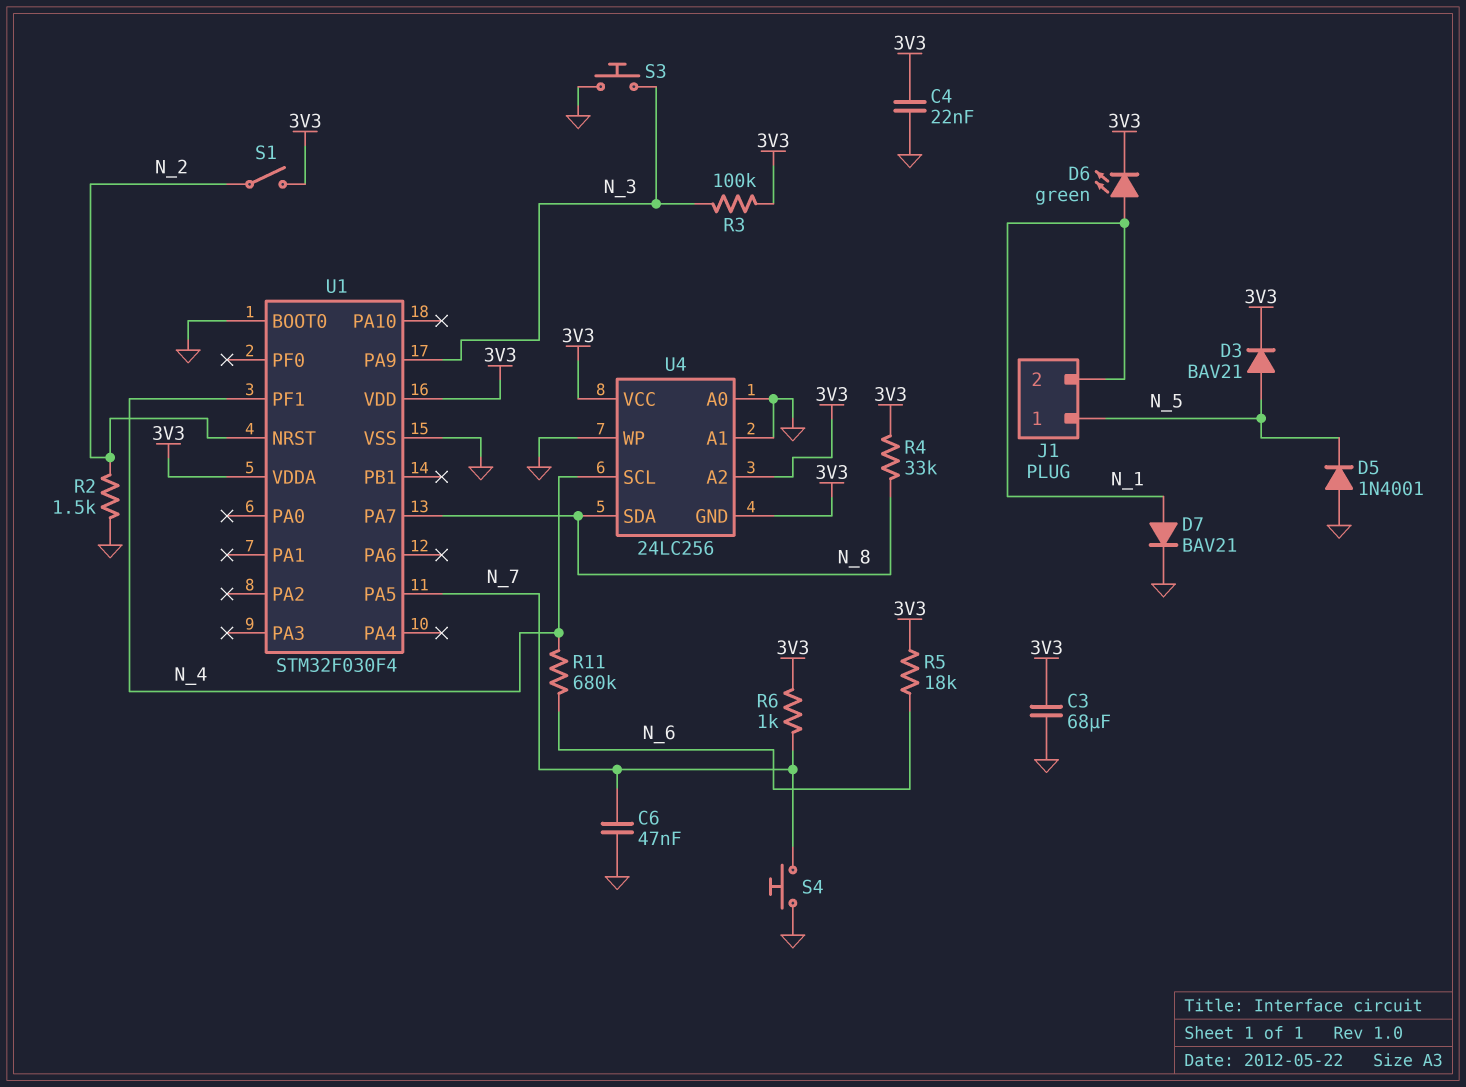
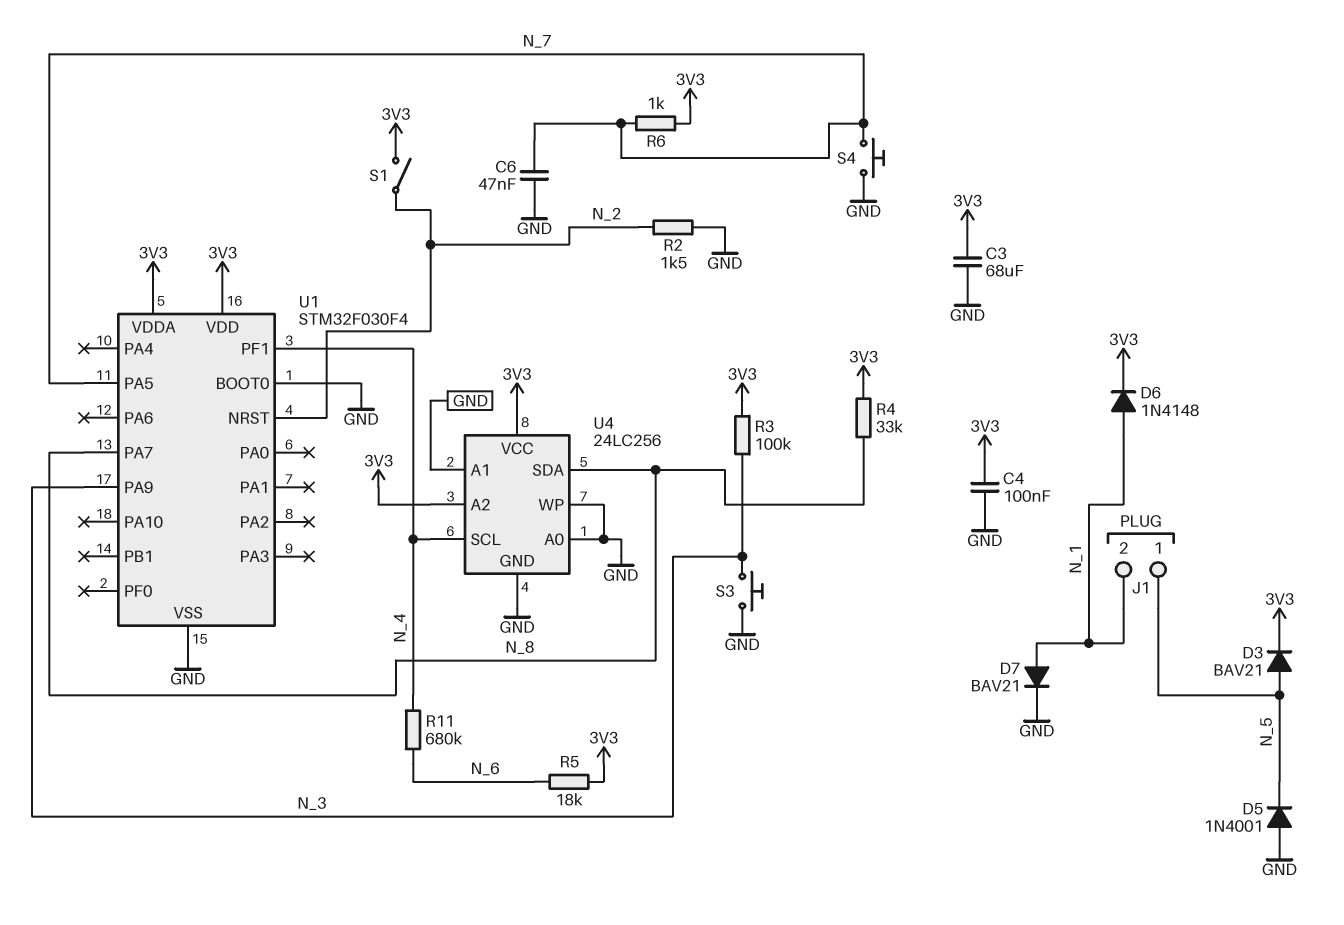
C4: 22nF (3V3, GND) -> 100nF (3V3, GND)
D6: LED green (A N_1, K 3V3) -> diode 1N4148 (A N_1, K 3V3)
U4 pin GND: 3V3 -> GND

